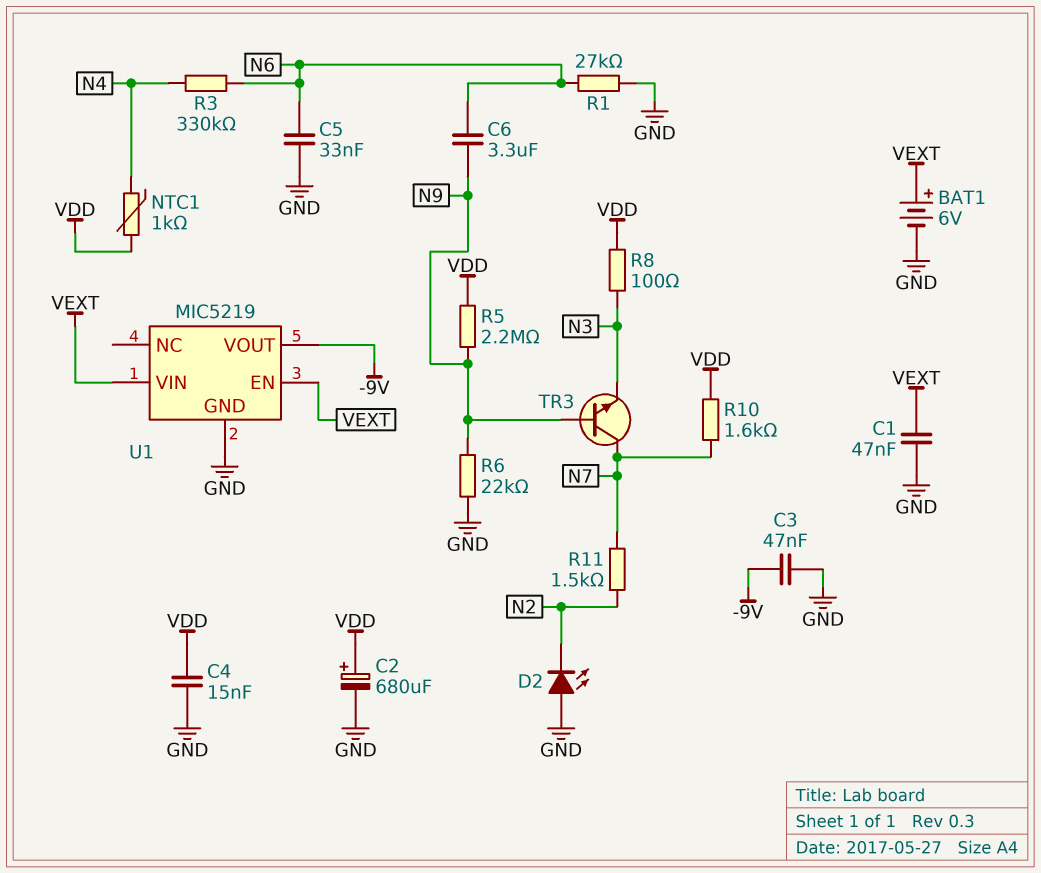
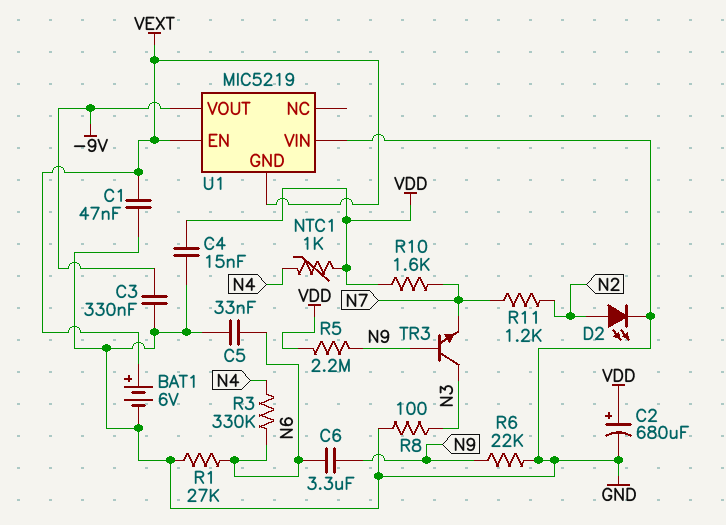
C3: 47nF (-9V, GND) -> 330nF (-9V, GND)
D2: LED (A GND, K N2) -> LED (A N2, K GND)
R8: 100 (N3, VDD) -> 100 (GND, N3)
R11: 1.5k (N2, N7) -> 1.2k (N2, N7)
TR3: NPN (B N9, C N7, E N3) -> NPN (B N9, C N3, E N7)
U1 pin GND: GND -> VEXT
U1 pin VIN: VEXT -> GND

